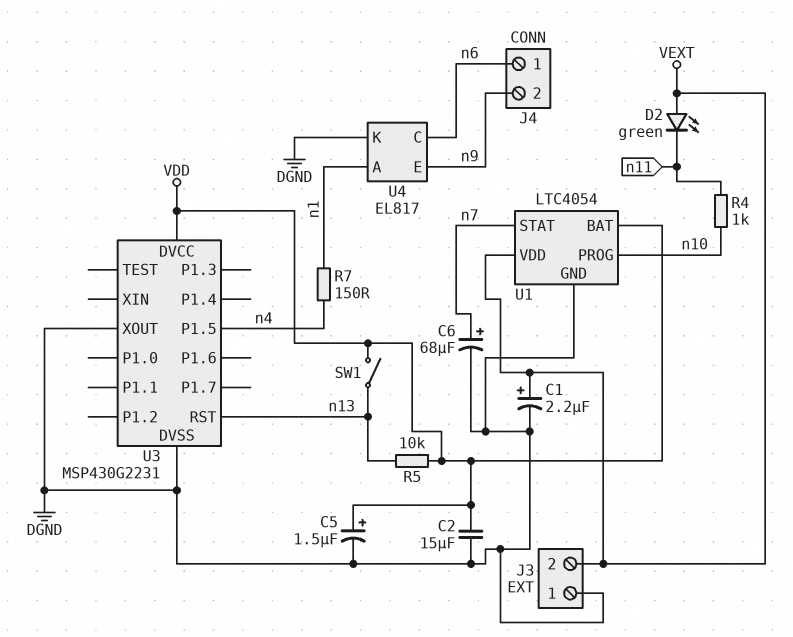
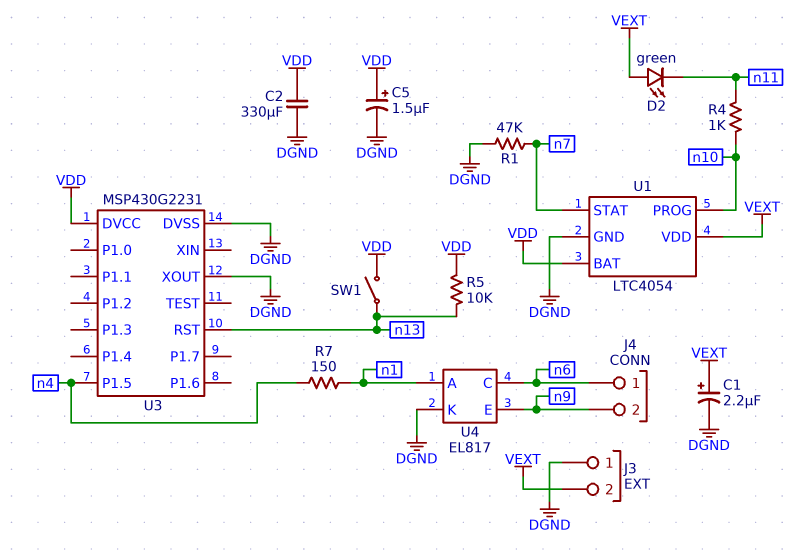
C2: 15uF (DGND, VDD) -> 330uF (DGND, VDD)
C6: 68uF (plus n7, minus DGND) -> none
R1: none -> 47k (DGND, n7)

